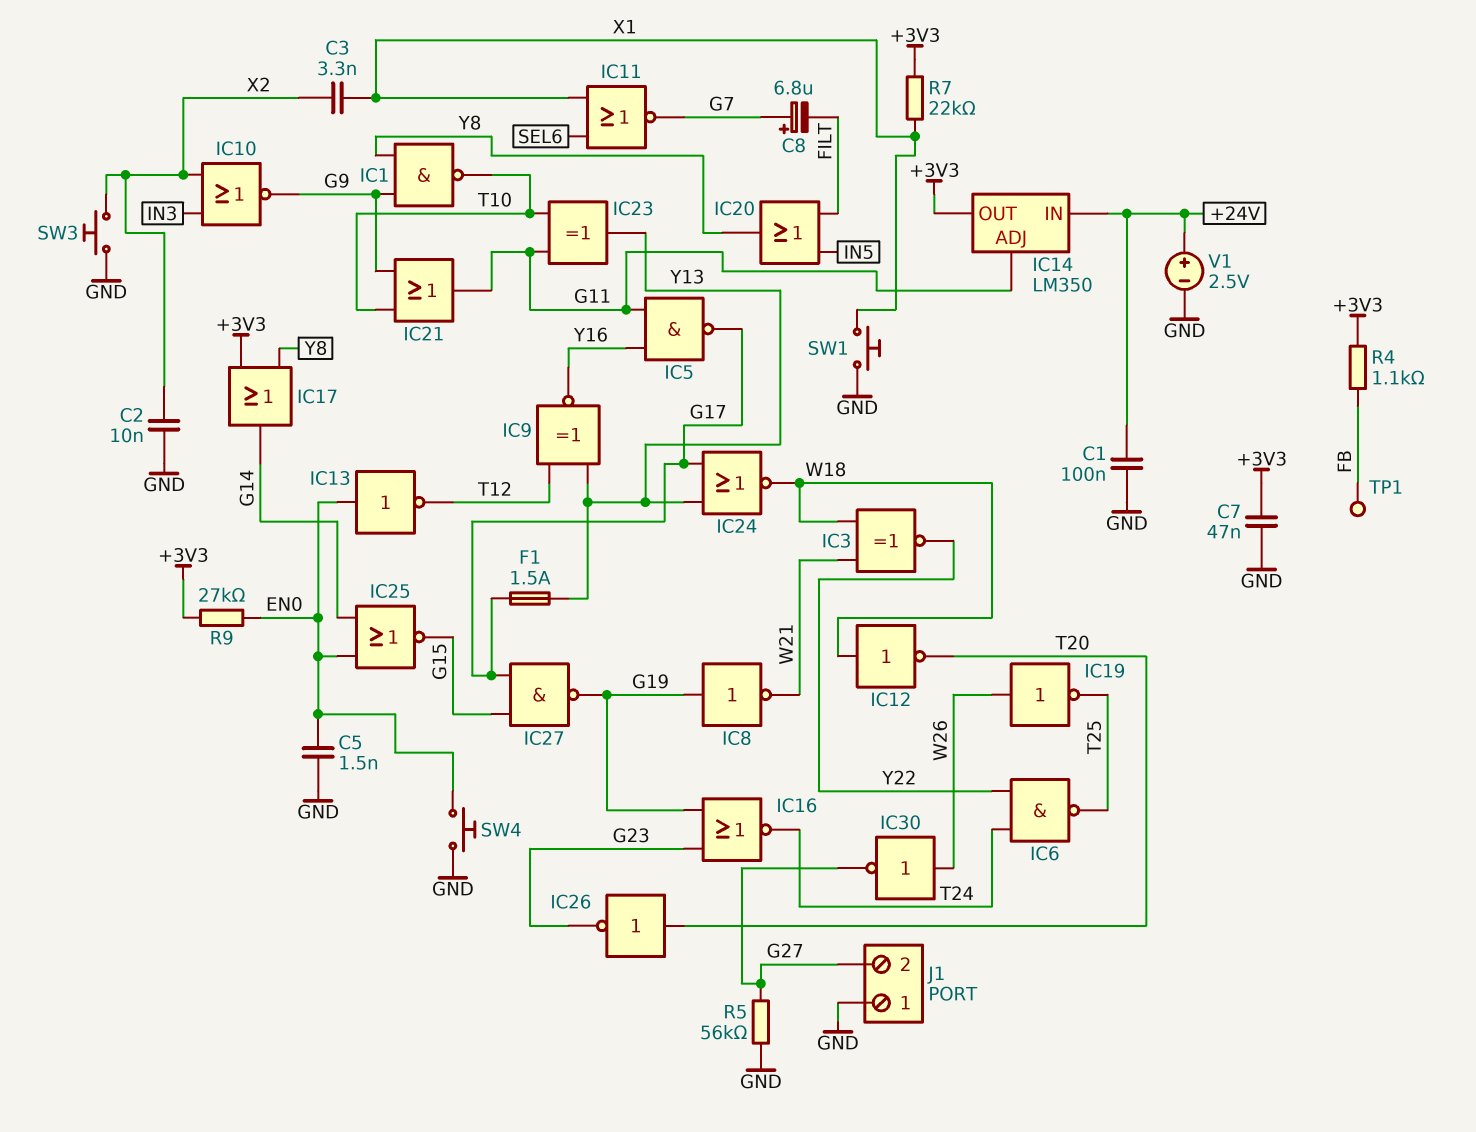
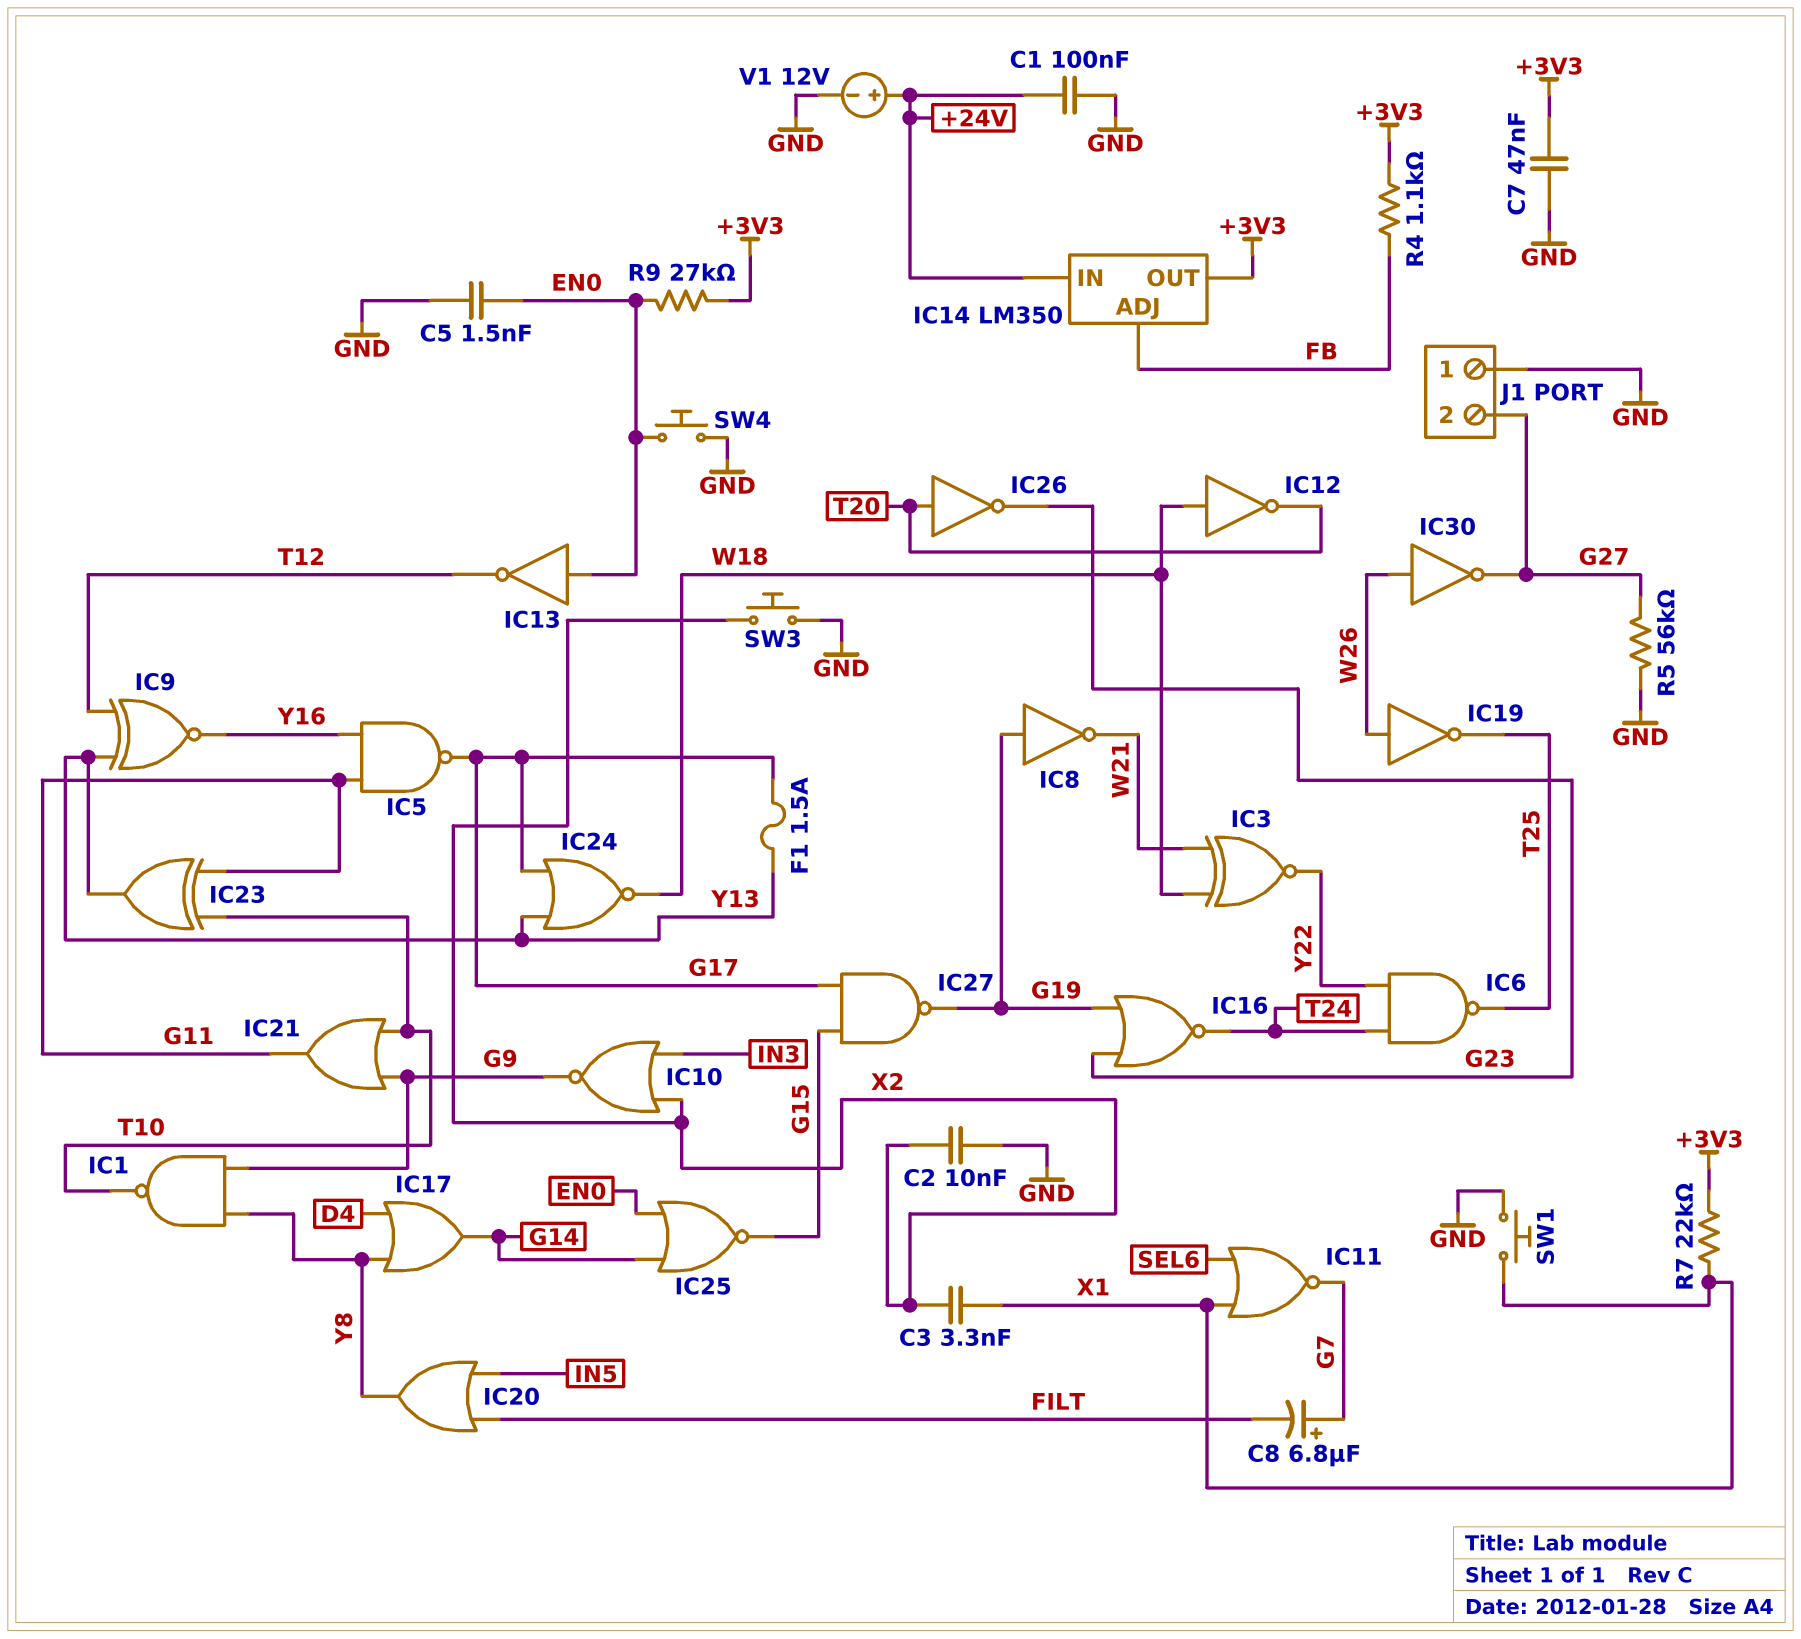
IC14 pin ADJ: G11 -> FB
IC17: OR (in +3V3, in Y8, out G14) -> OR (in D4, in Y8, out G14)
TP1: test point (FB) -> none
V1: 2.5V (plus +24V, minus GND) -> 12V (plus +24V, minus GND)

